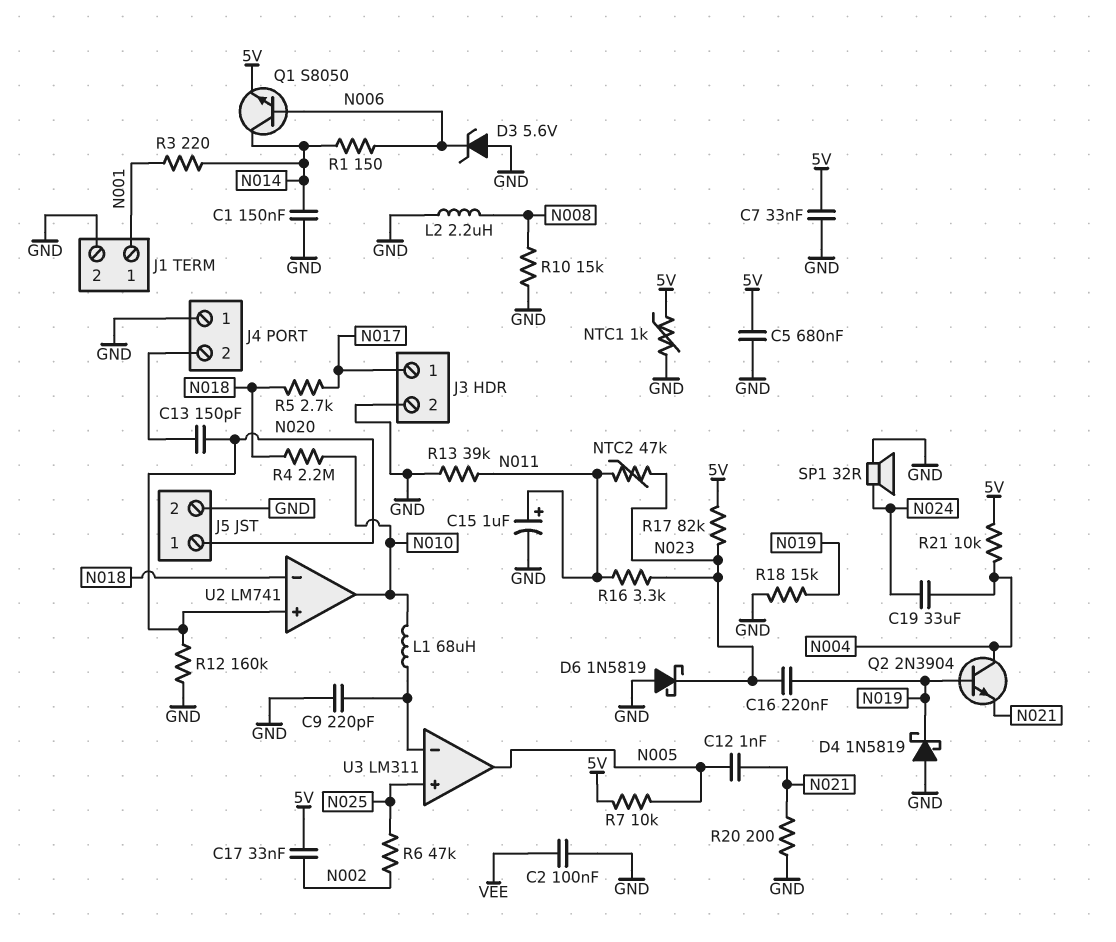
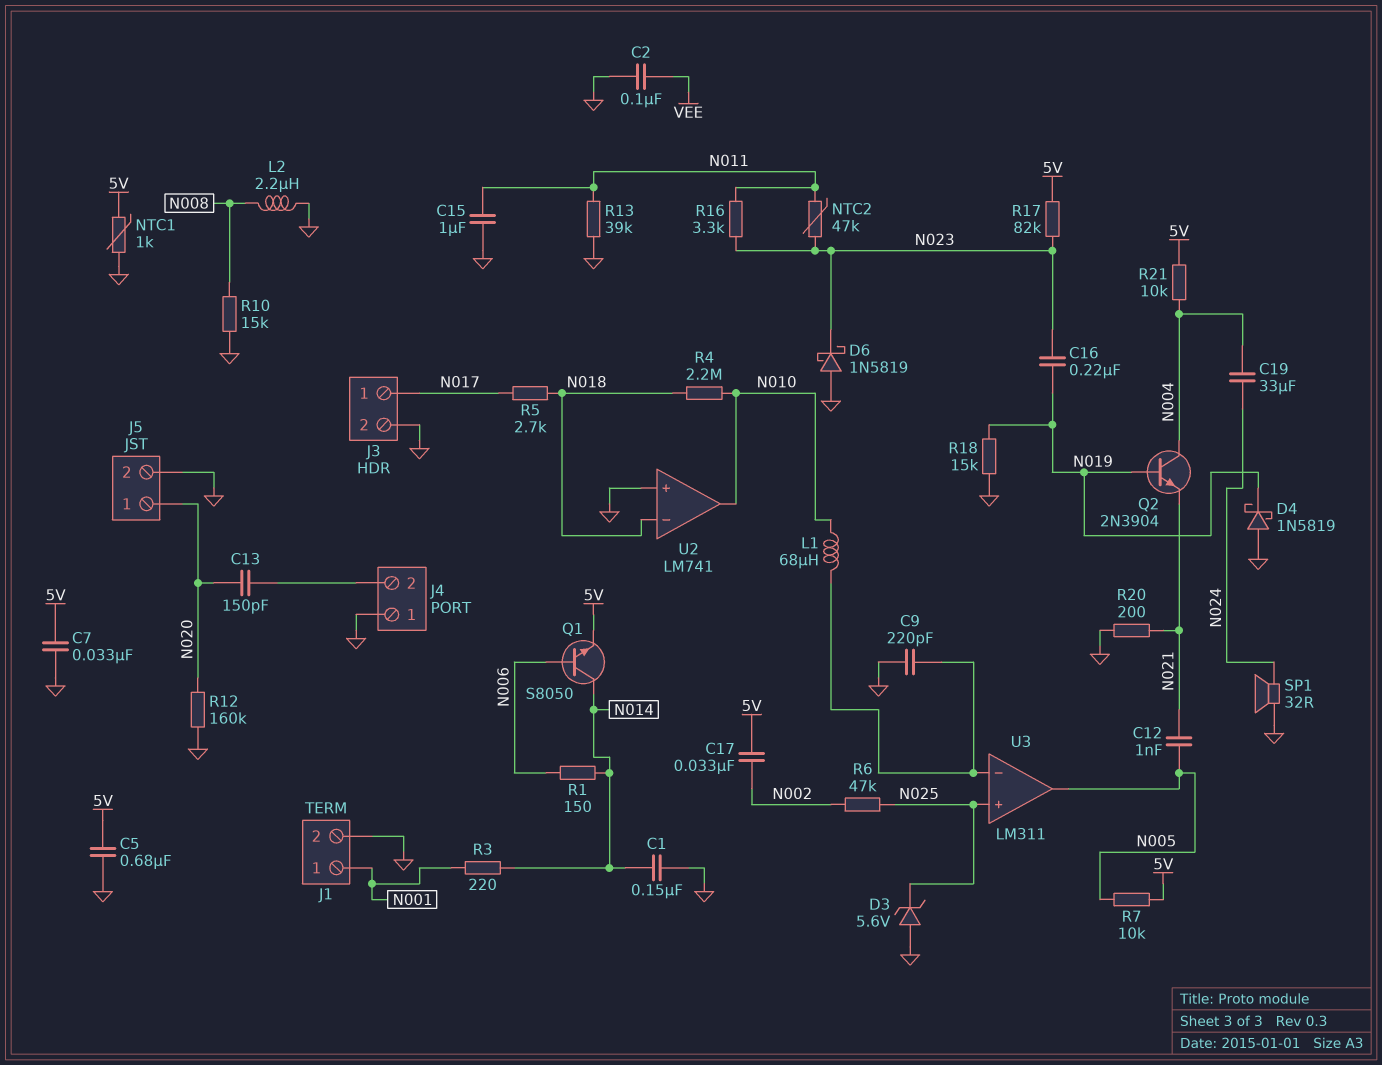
C15: 1uF (plus N011, minus GND) -> 1uF (GND, N011)
D3: zener 5.6V (A GND, K N006) -> zener 5.6V (A GND, K N025)
U2 pin in+: N020 -> GND

